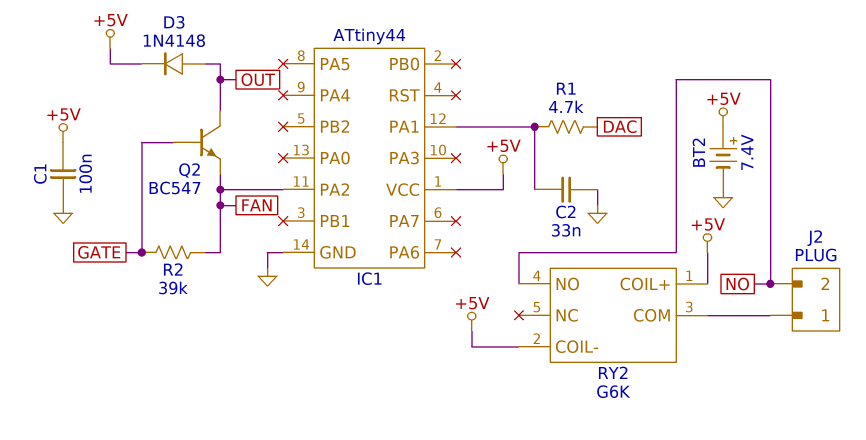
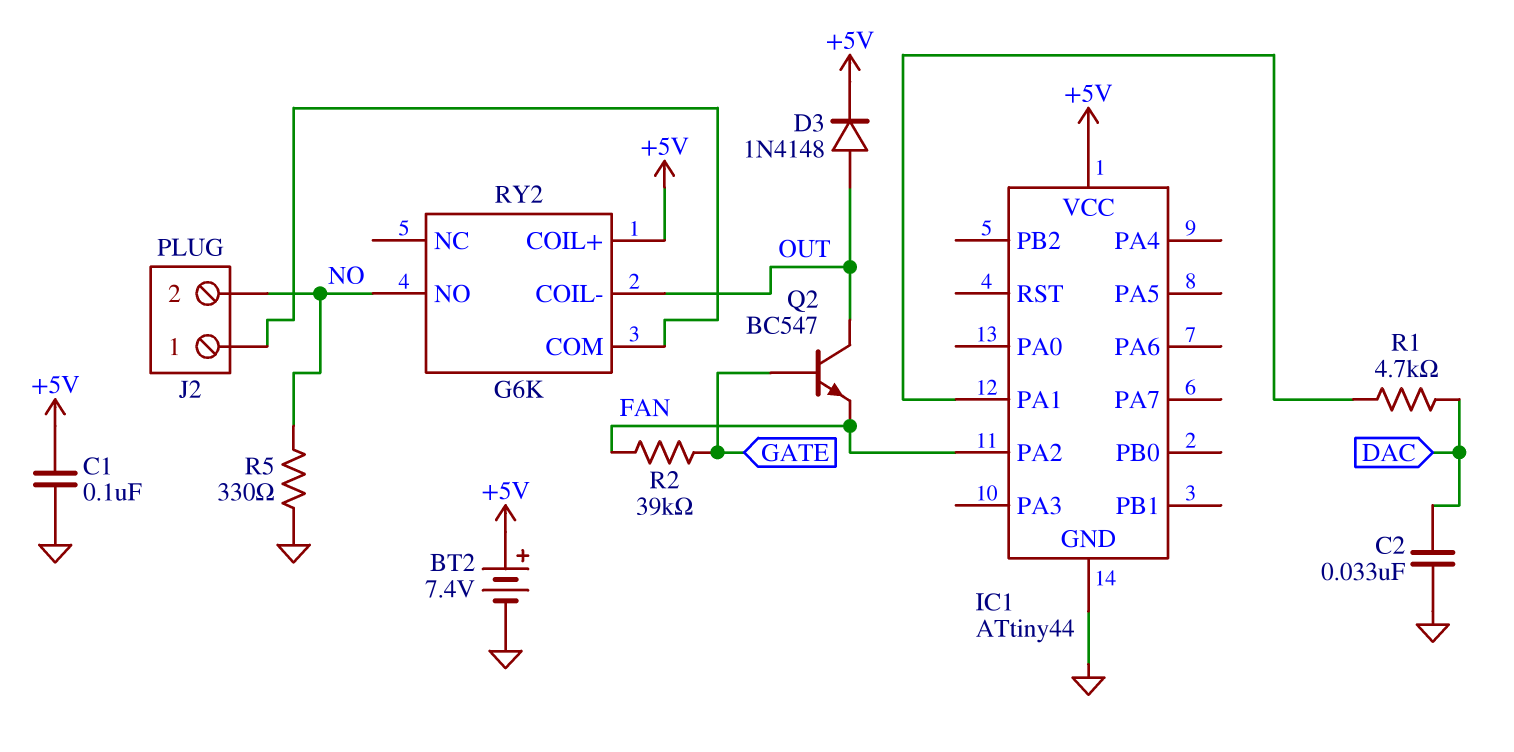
C2: 33nF (GND, IC1/PA1) -> 33nF (DAC, GND)
R5: none -> 330 (GND, NO)
RY2 pin COIL-: +5V -> OUT

